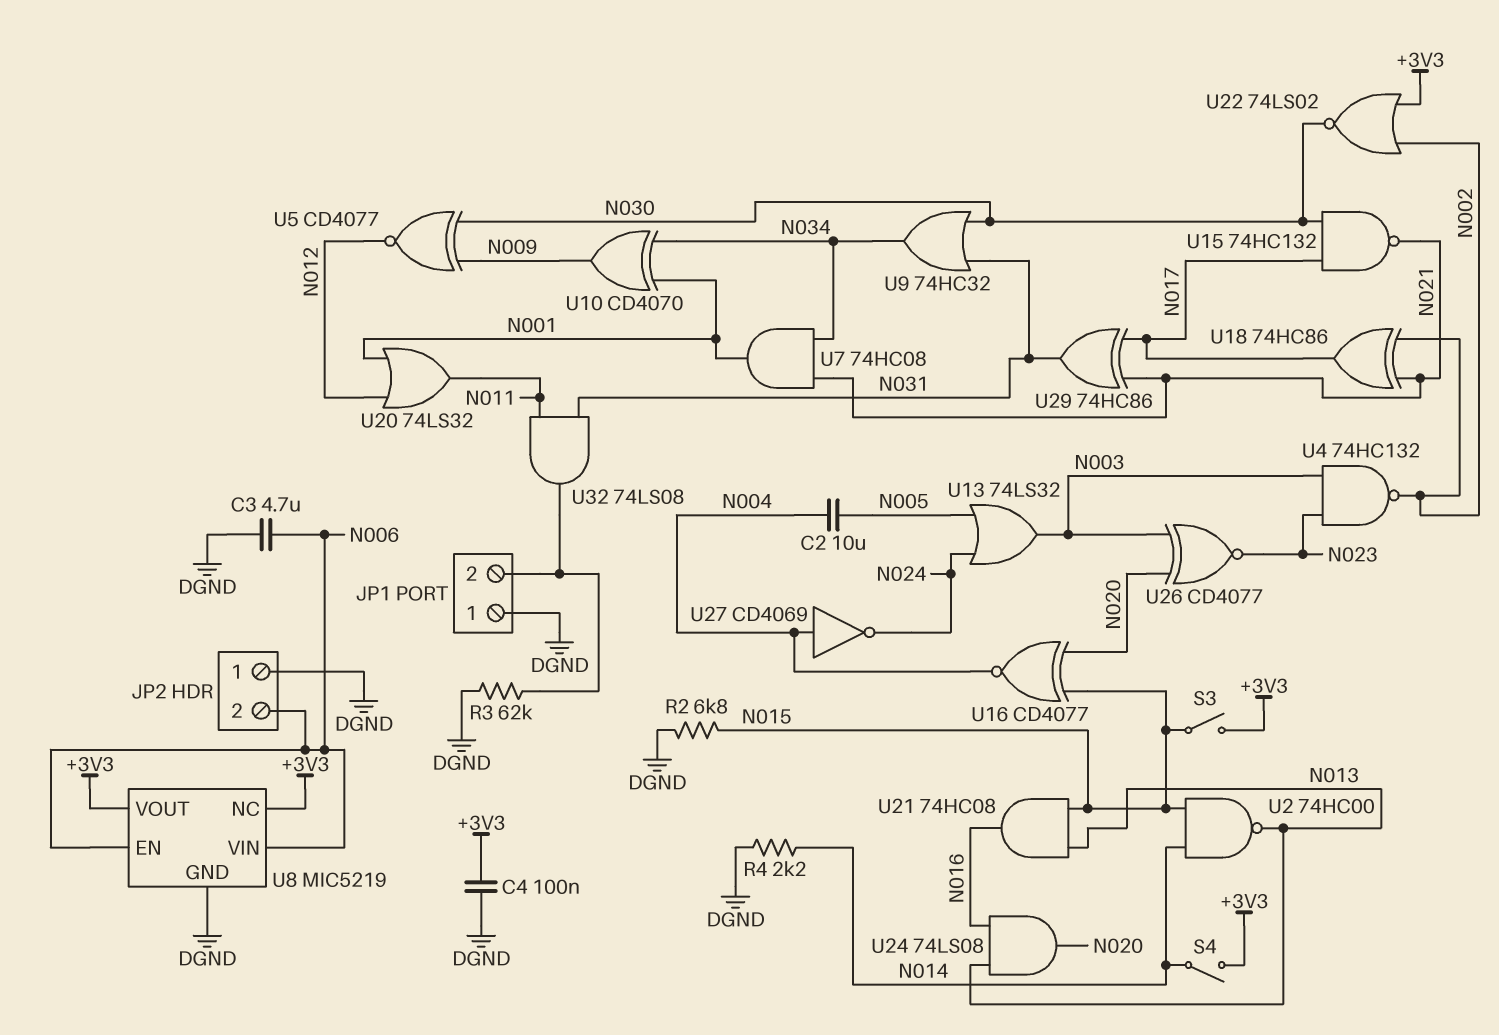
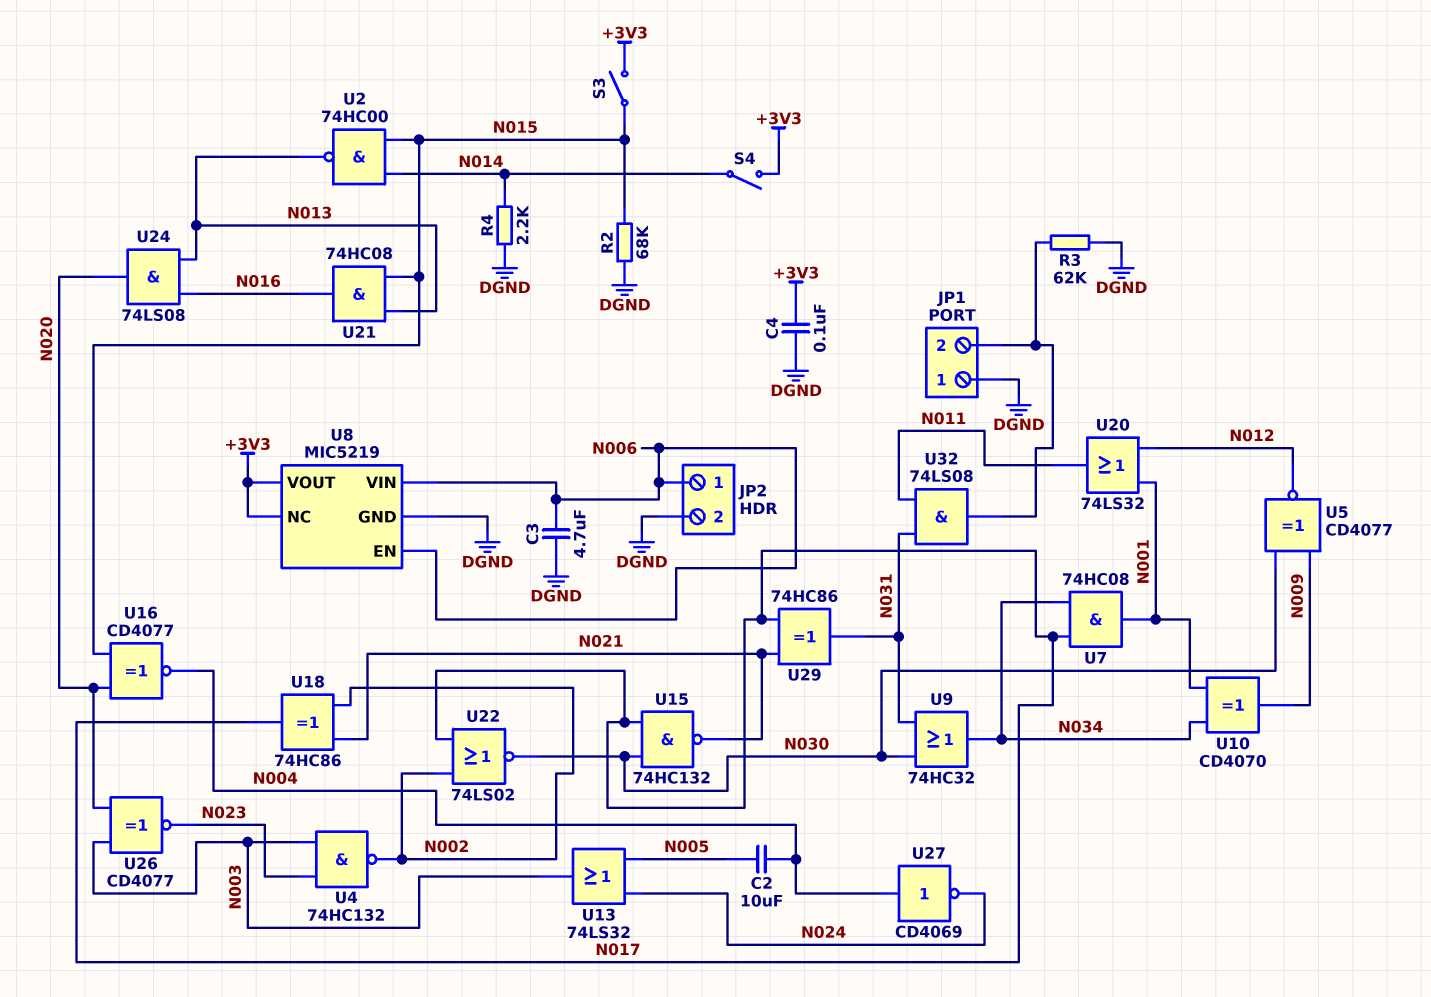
JP2 pin 1: DGND -> N006
JP2 pin 2: N006 -> DGND
R2: 6.8k (DGND, N015) -> 68k (DGND, N015)
U7: AND 74HC08 (in N021, in N034, out N001) -> AND 74HC08 (in N017, in N034, out N001)
U22: NOR 74LS02 (in +3V3, in N002, out N030) -> NOR 74LS02 (in N002, in N017, out N030)

